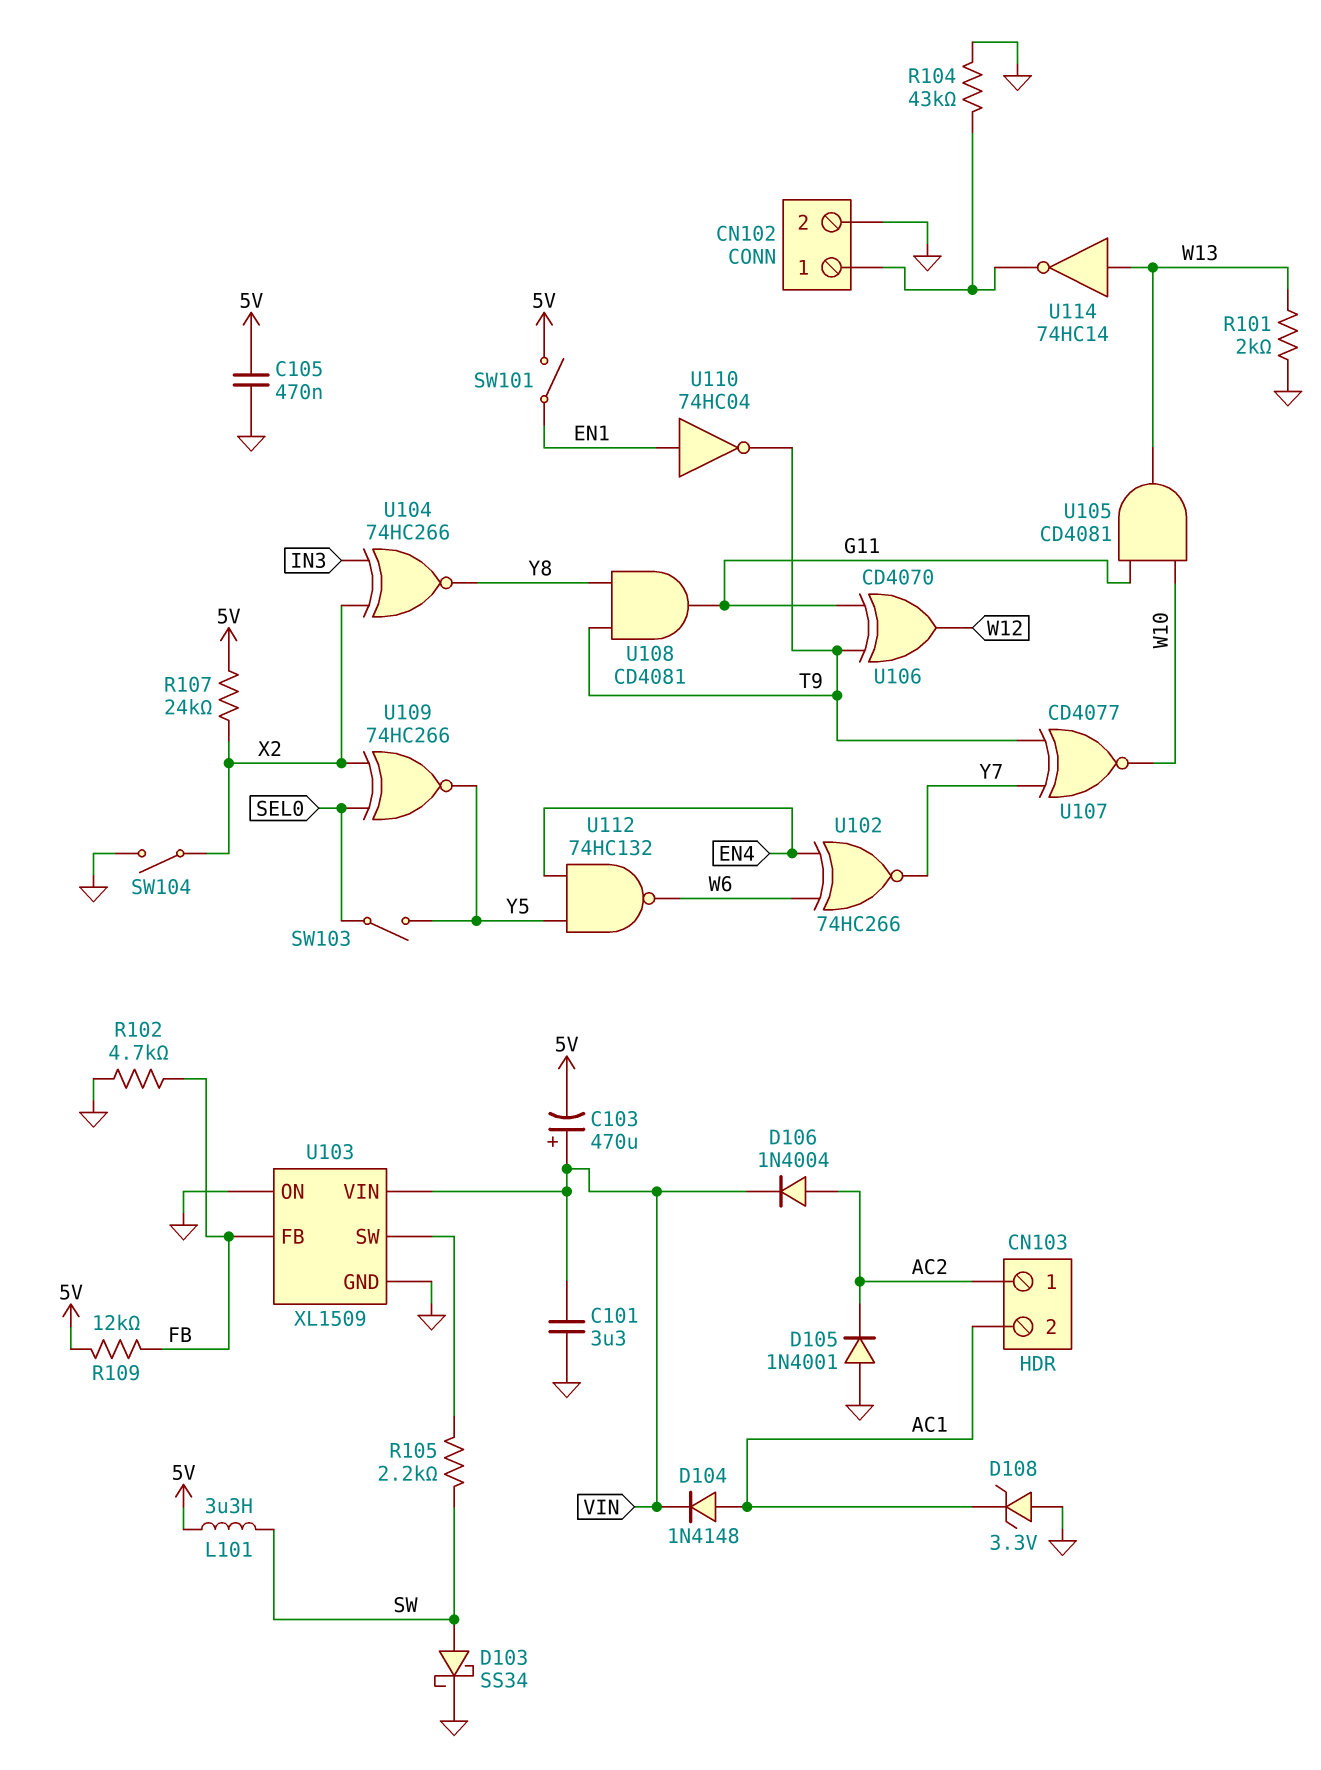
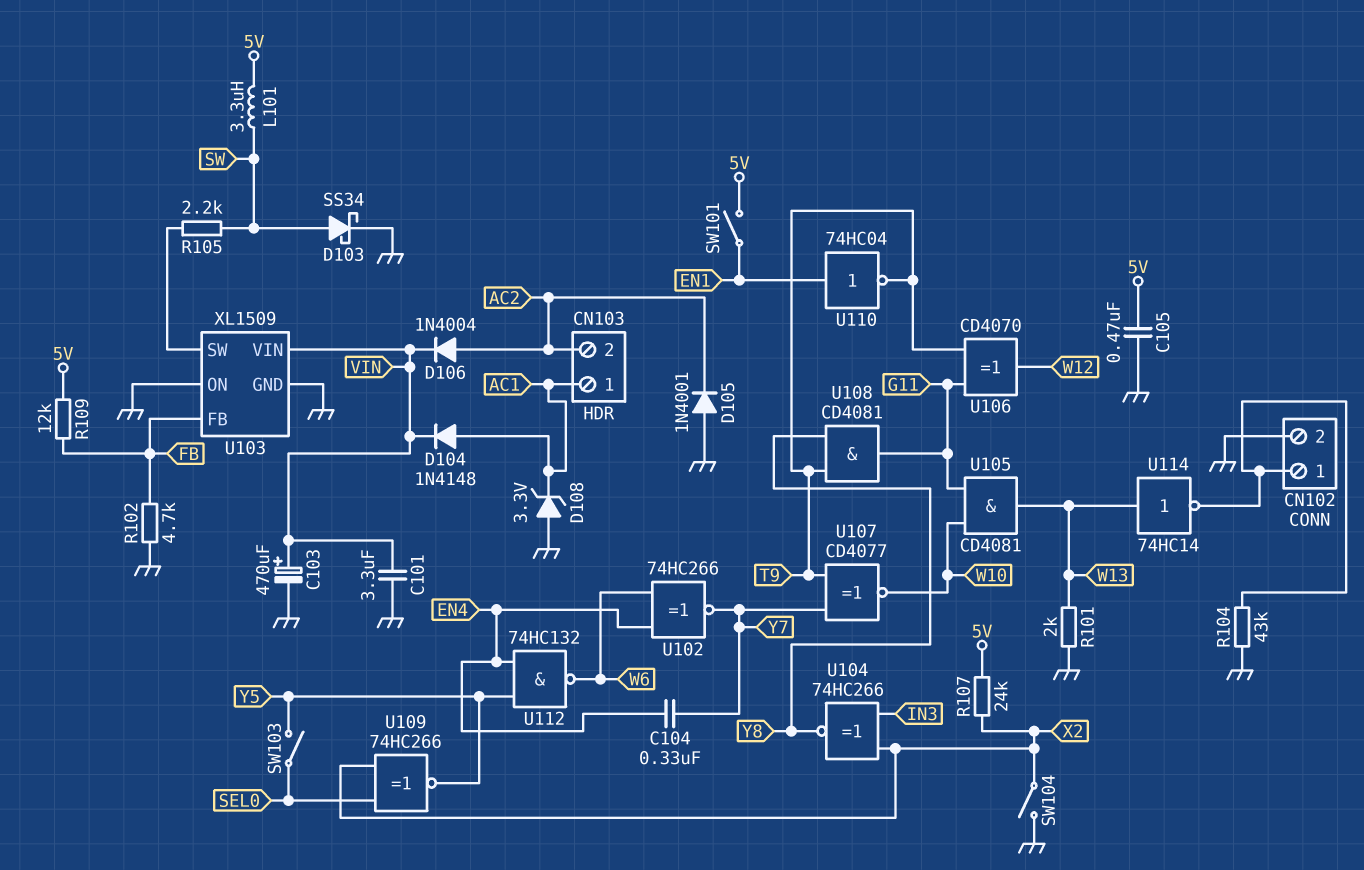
C103: 470uF (plus VIN, minus 5V) -> 470uF (plus VIN, minus GND)
C104: none -> 330nF (EN4, Y7)
CN103 pin 1: AC2 -> AC1
CN103 pin 2: AC1 -> AC2

